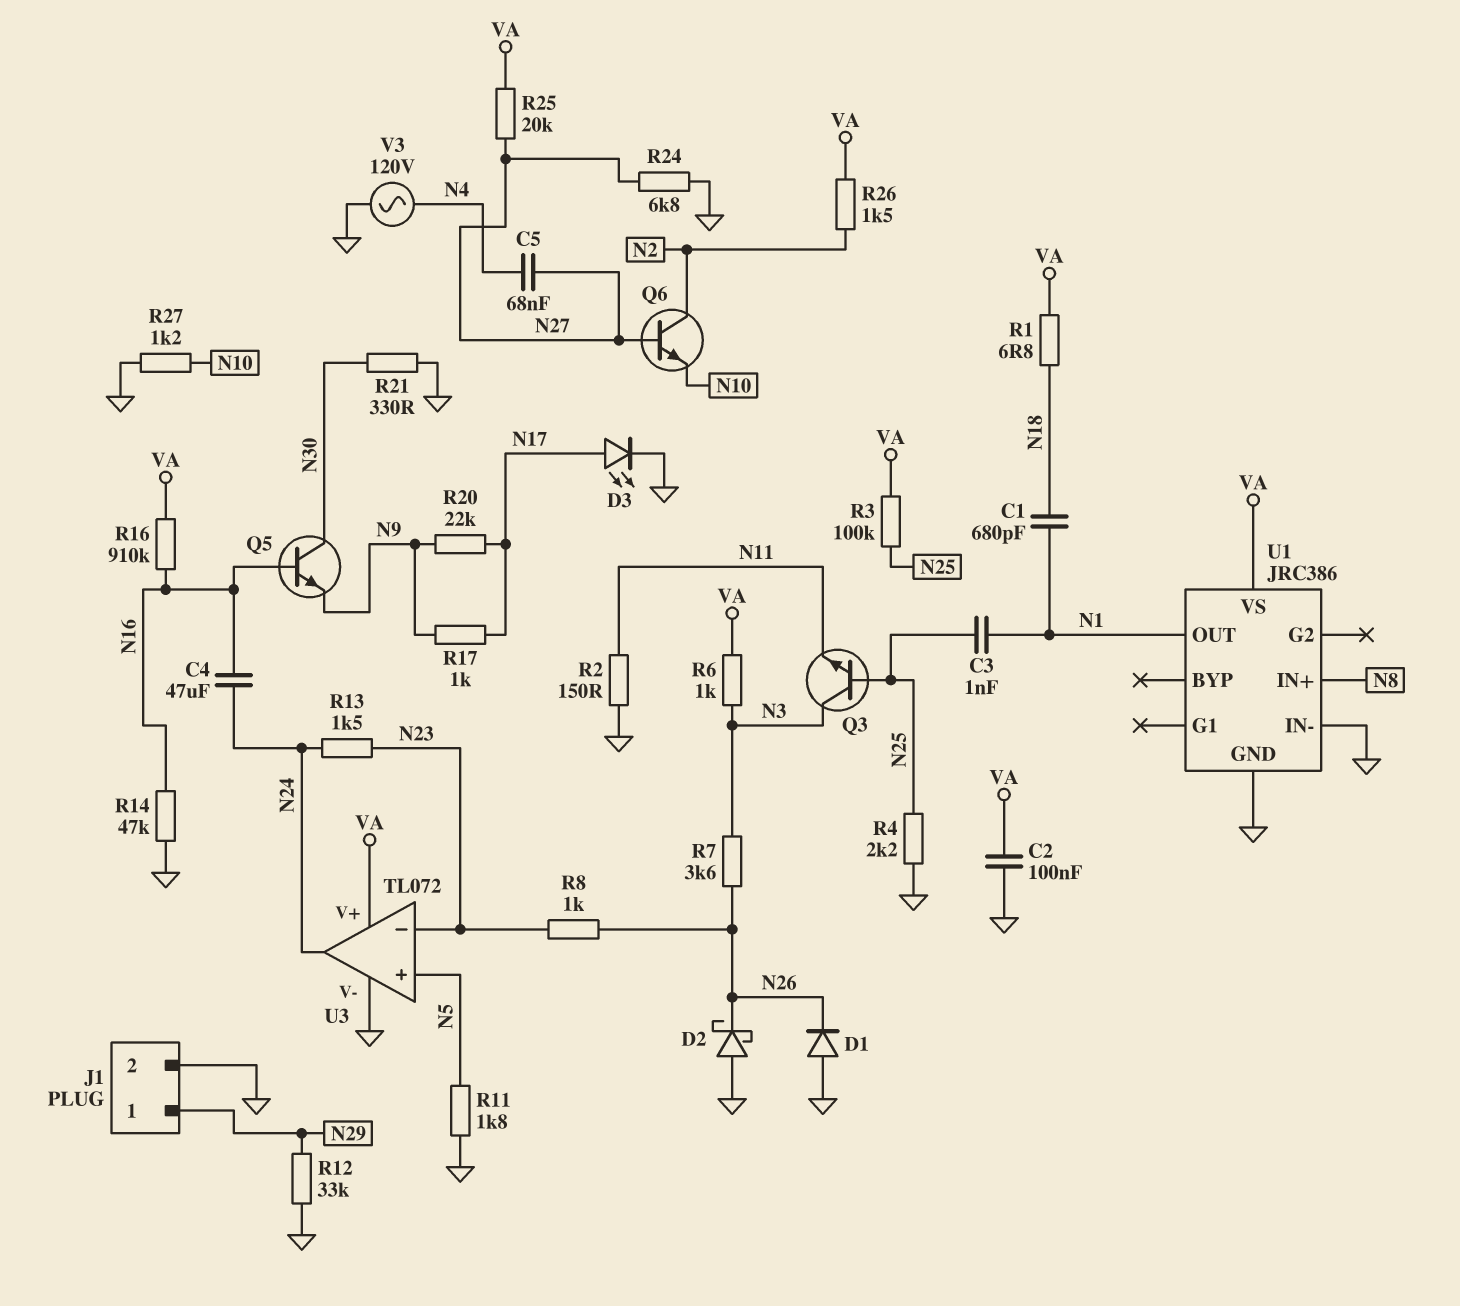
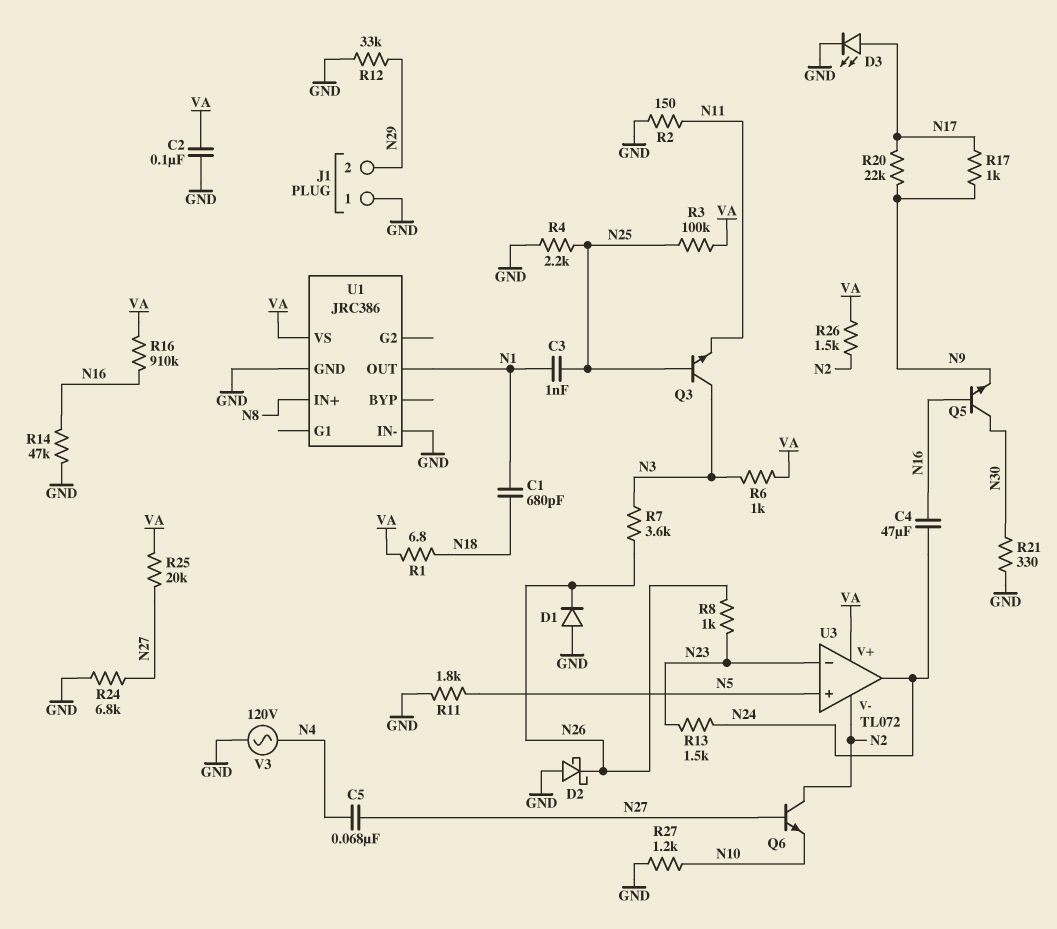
J1 pin 1: N29 -> GND
J1 pin 2: GND -> N29
U3 pin V-: GND -> N2

